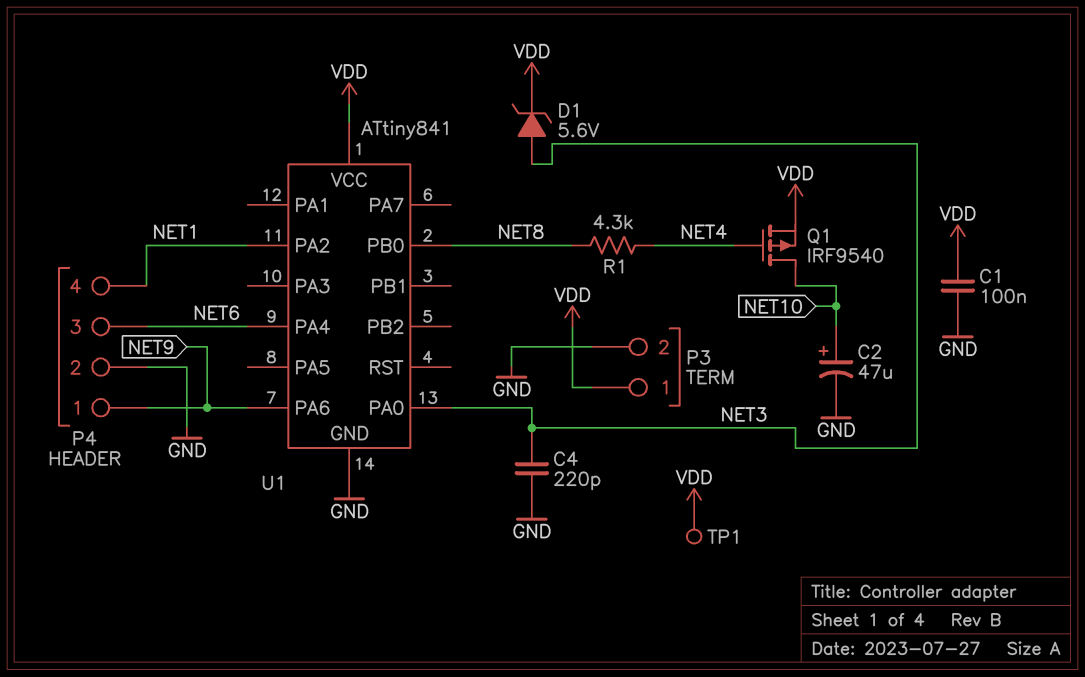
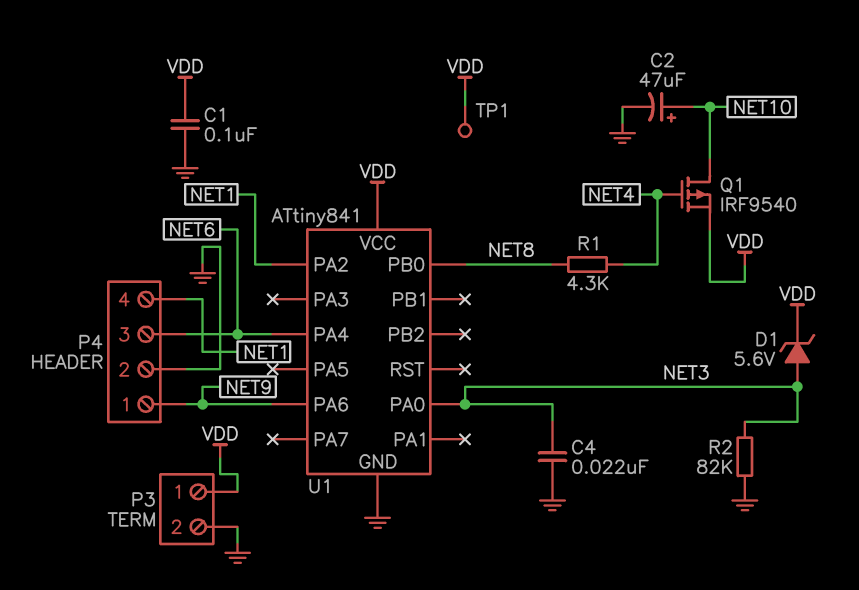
C4: 220pF (GND, NET3) -> 22nF (GND, NET3)
R2: none -> 82k (GND, NET3)

